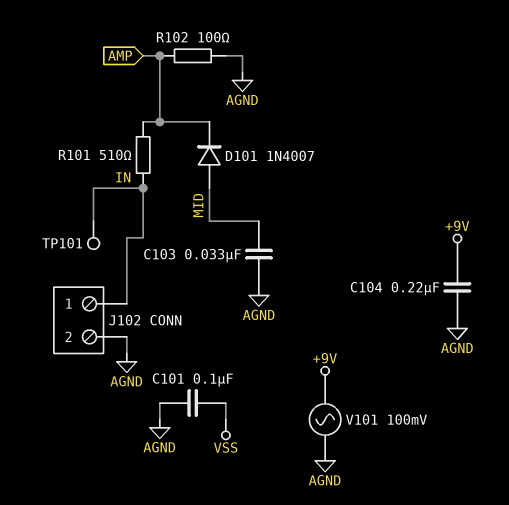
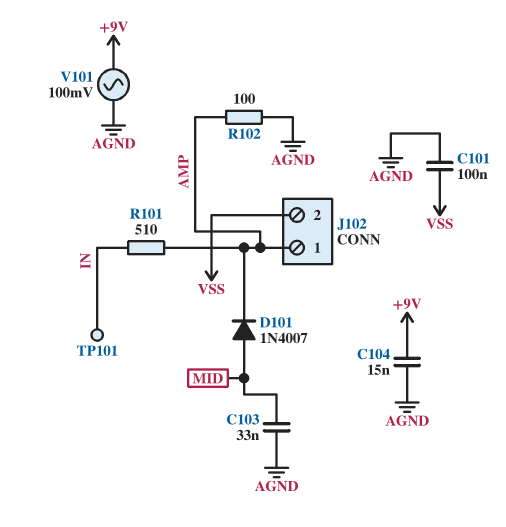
C104: 220nF (+9V, AGND) -> 15nF (+9V, AGND)
J102 pin 1: IN -> AMP
J102 pin 2: AGND -> VSS

